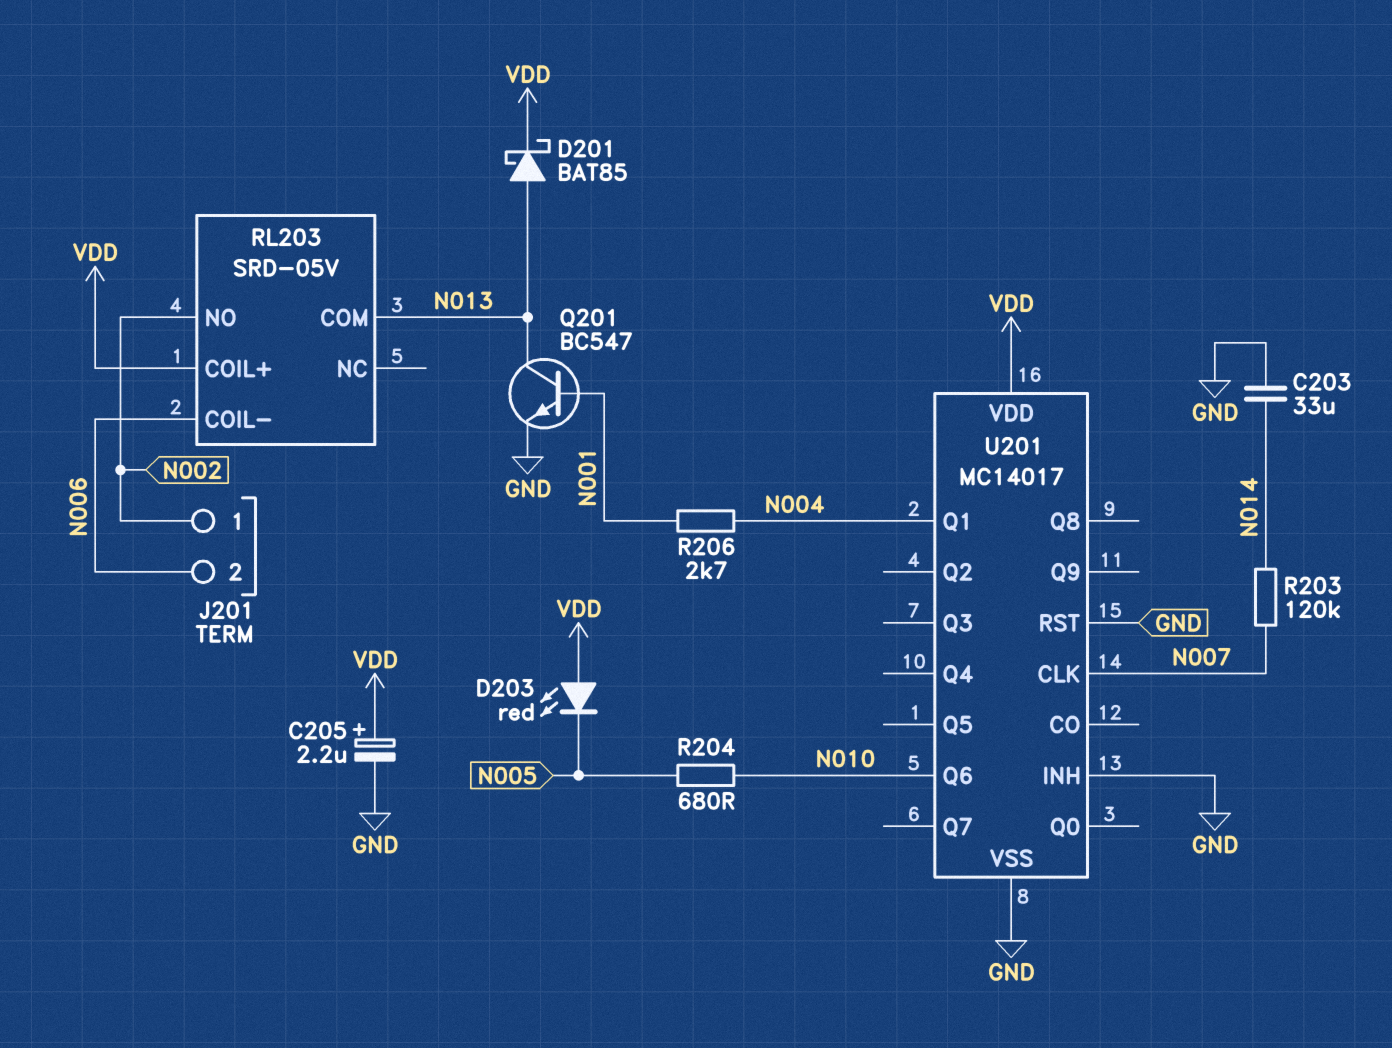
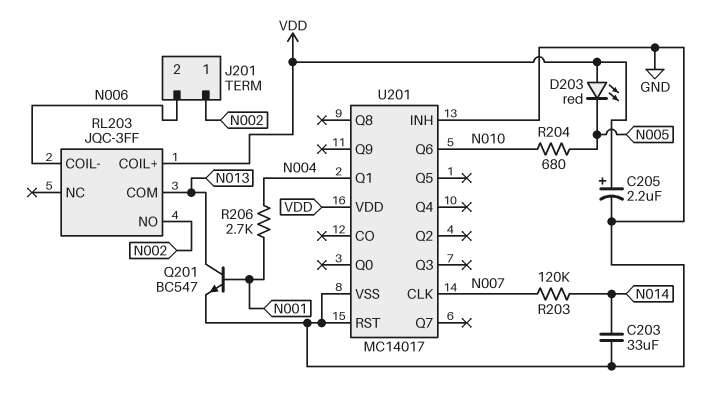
D201: schottky BAT85 (A N013, K VDD) -> none
RL203: SRD-05V -> JQC-3FF

